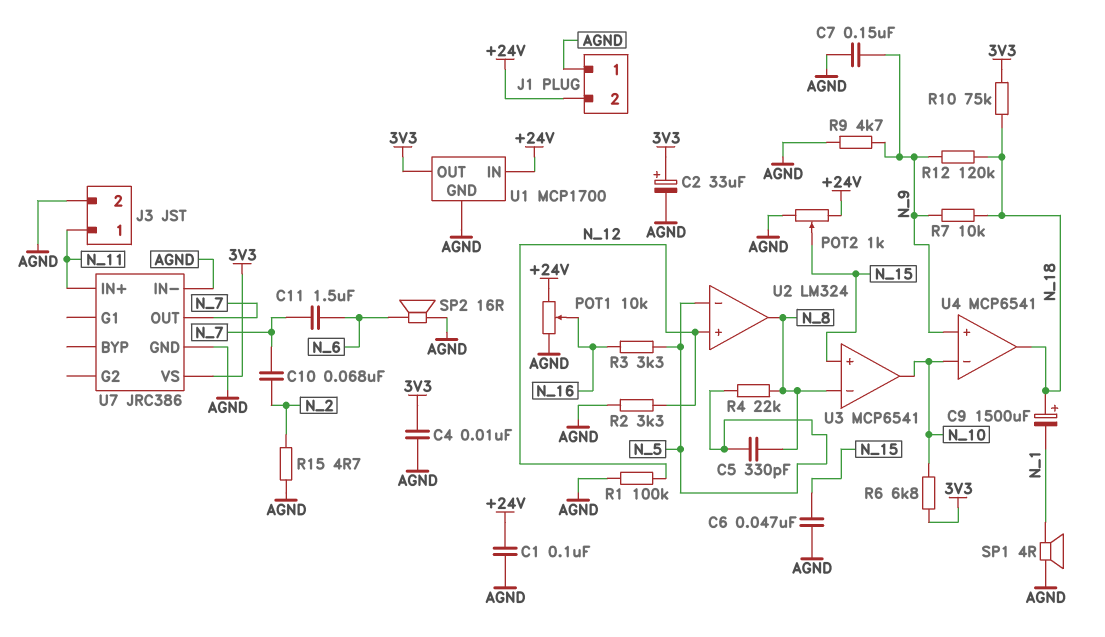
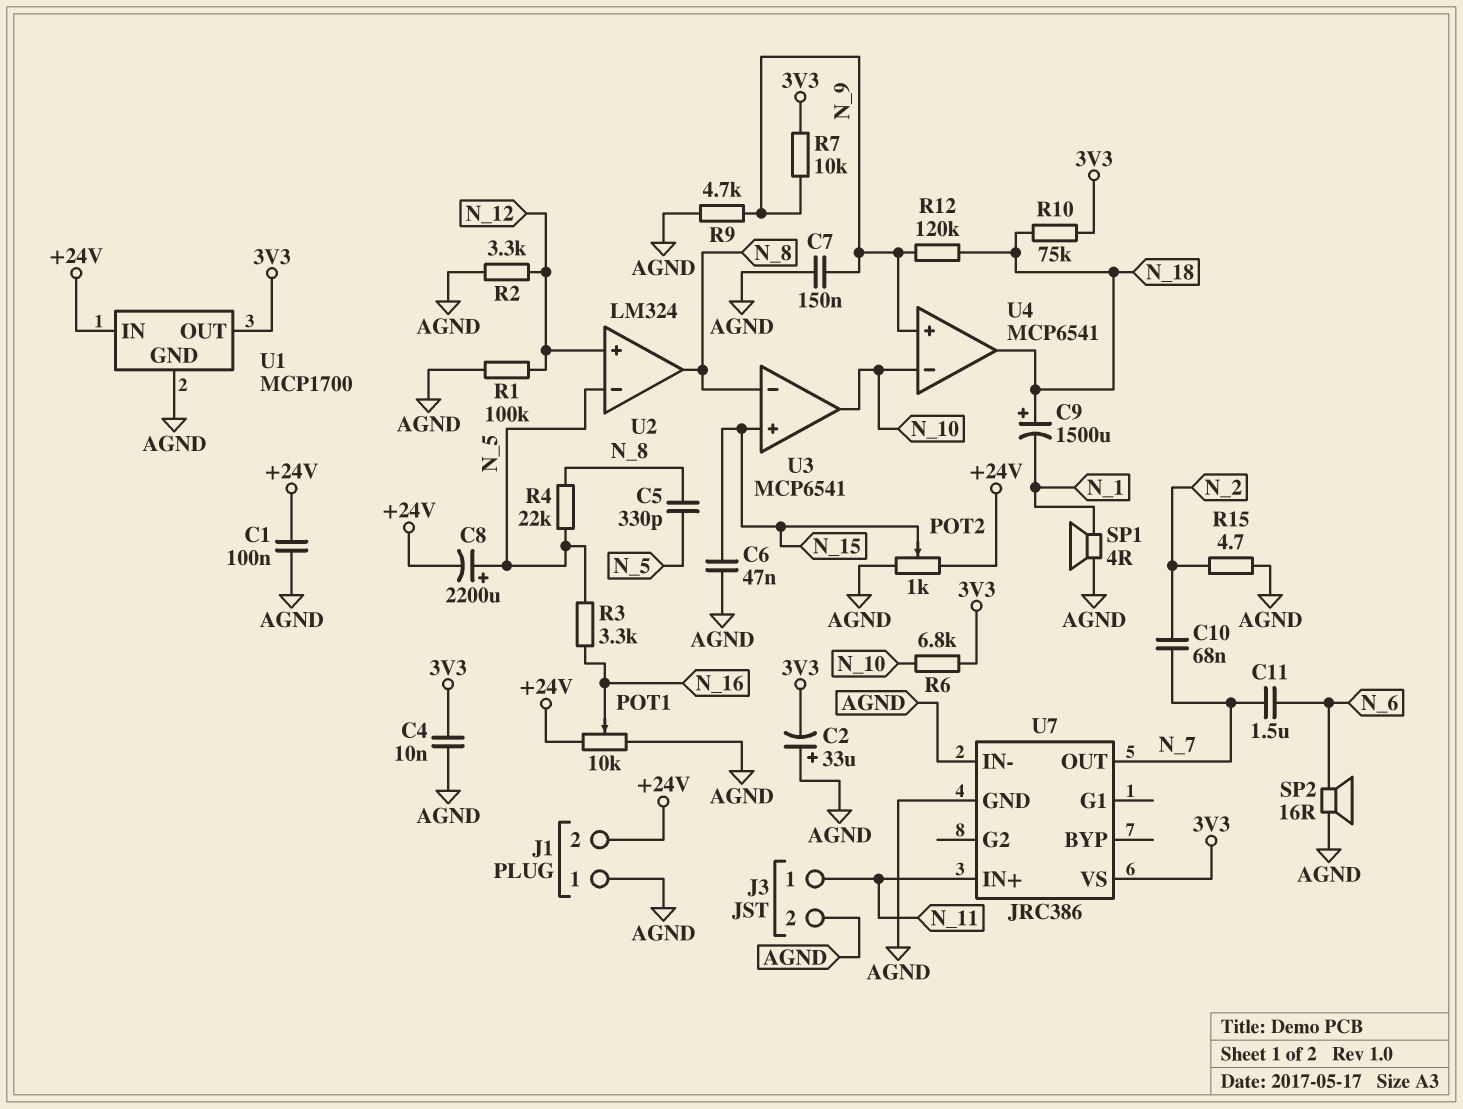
C2: 33uF (plus 3V3, minus AGND) -> 33uF (plus AGND, minus 3V3)
C8: none -> 2200uF (plus N_5, minus +24V)
R7: 10k (N_9, N_18) -> 10k (3V3, N_9)

